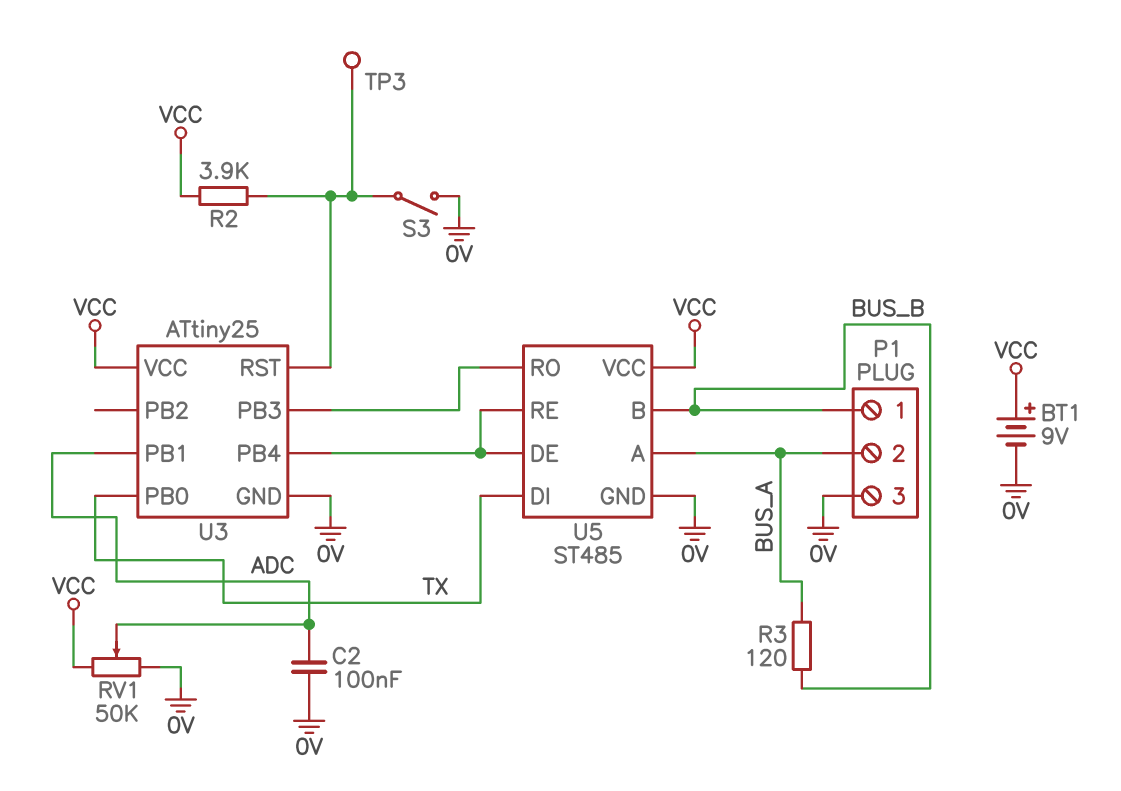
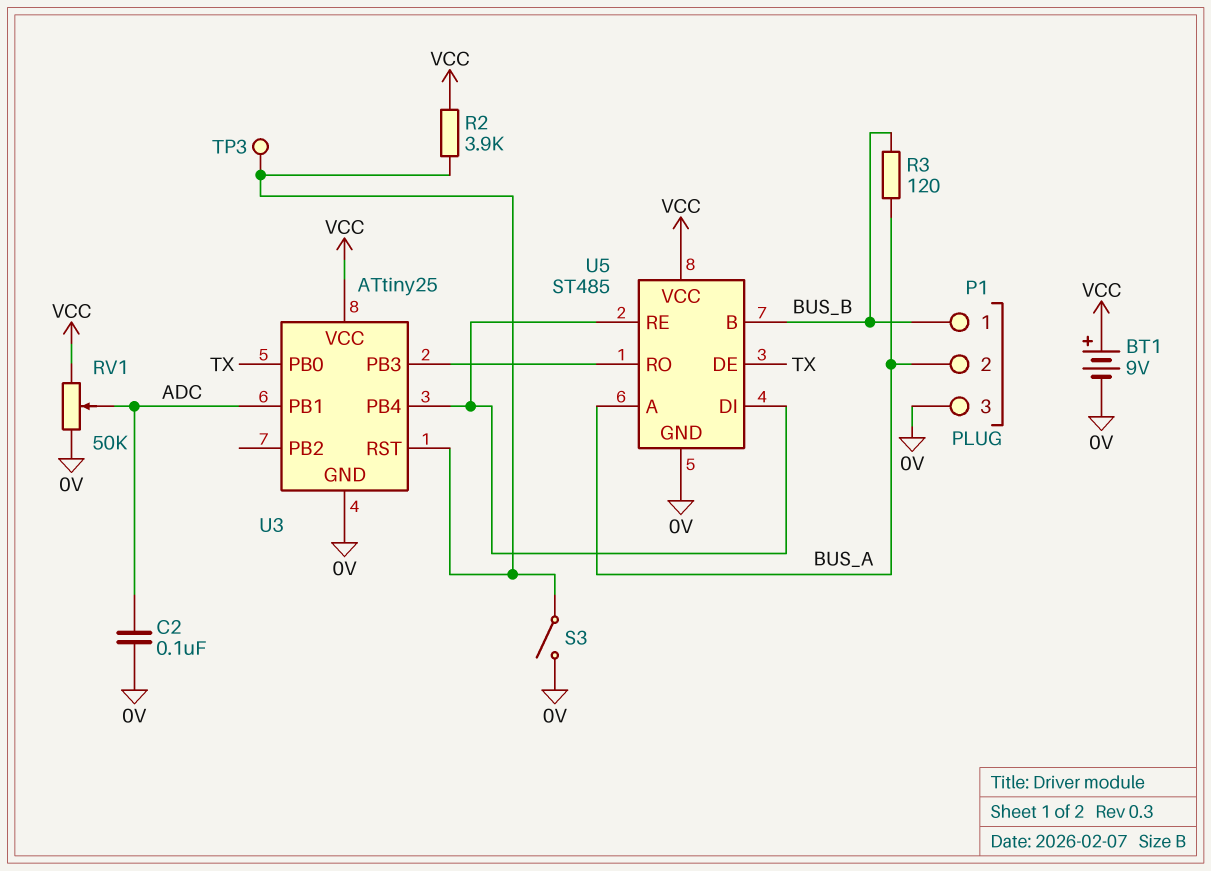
U5 pin DE: U3/PB4 -> TX
U5 pin DI: TX -> U3/PB4

